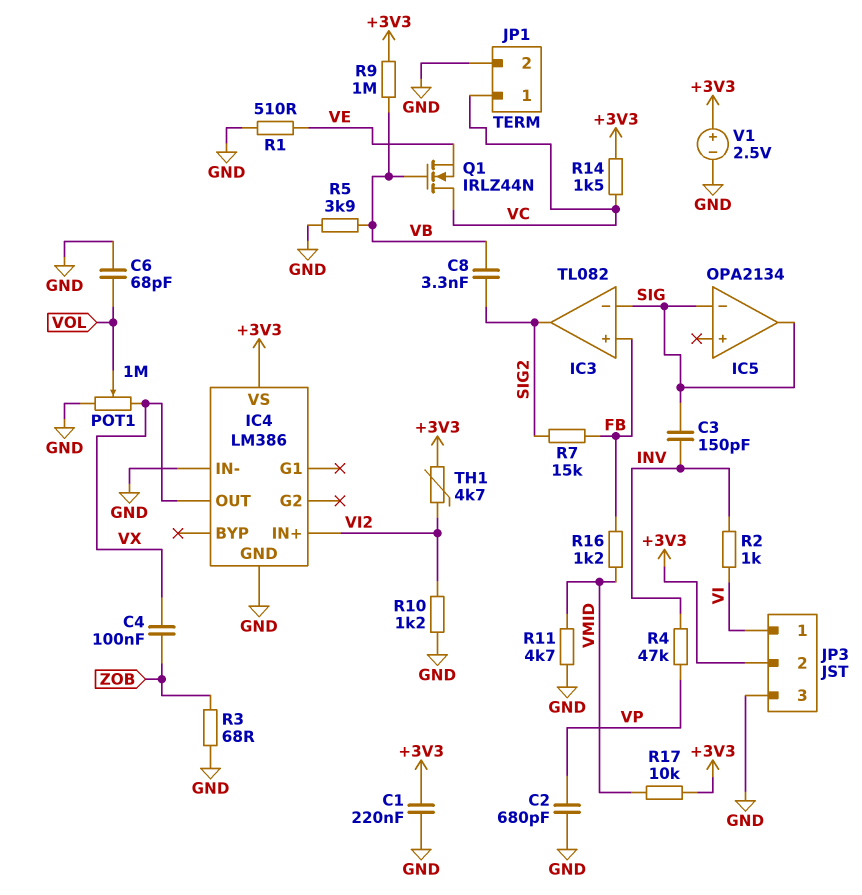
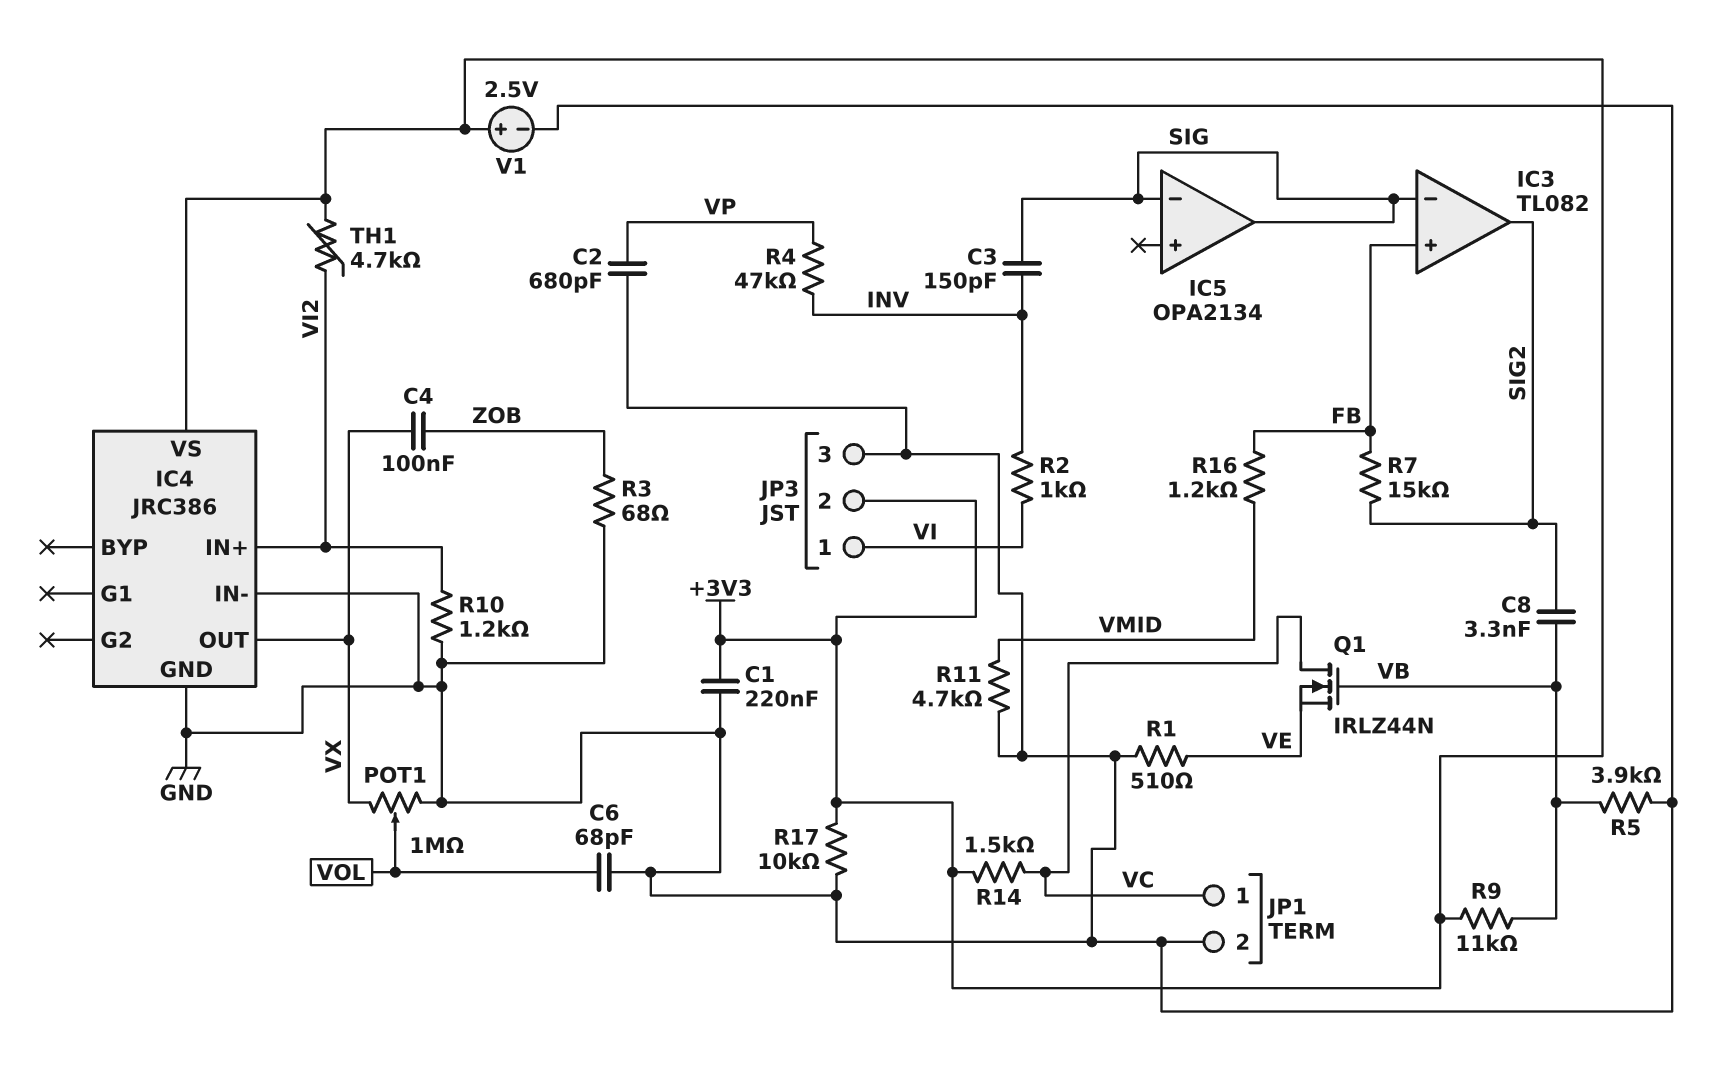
IC4: LM386 -> JRC386
R9: 1M (+3V3, VB) -> 11k (+3V3, VB)
R17: 10k (+3V3, VMID) -> 10k (+3V3, GND)

